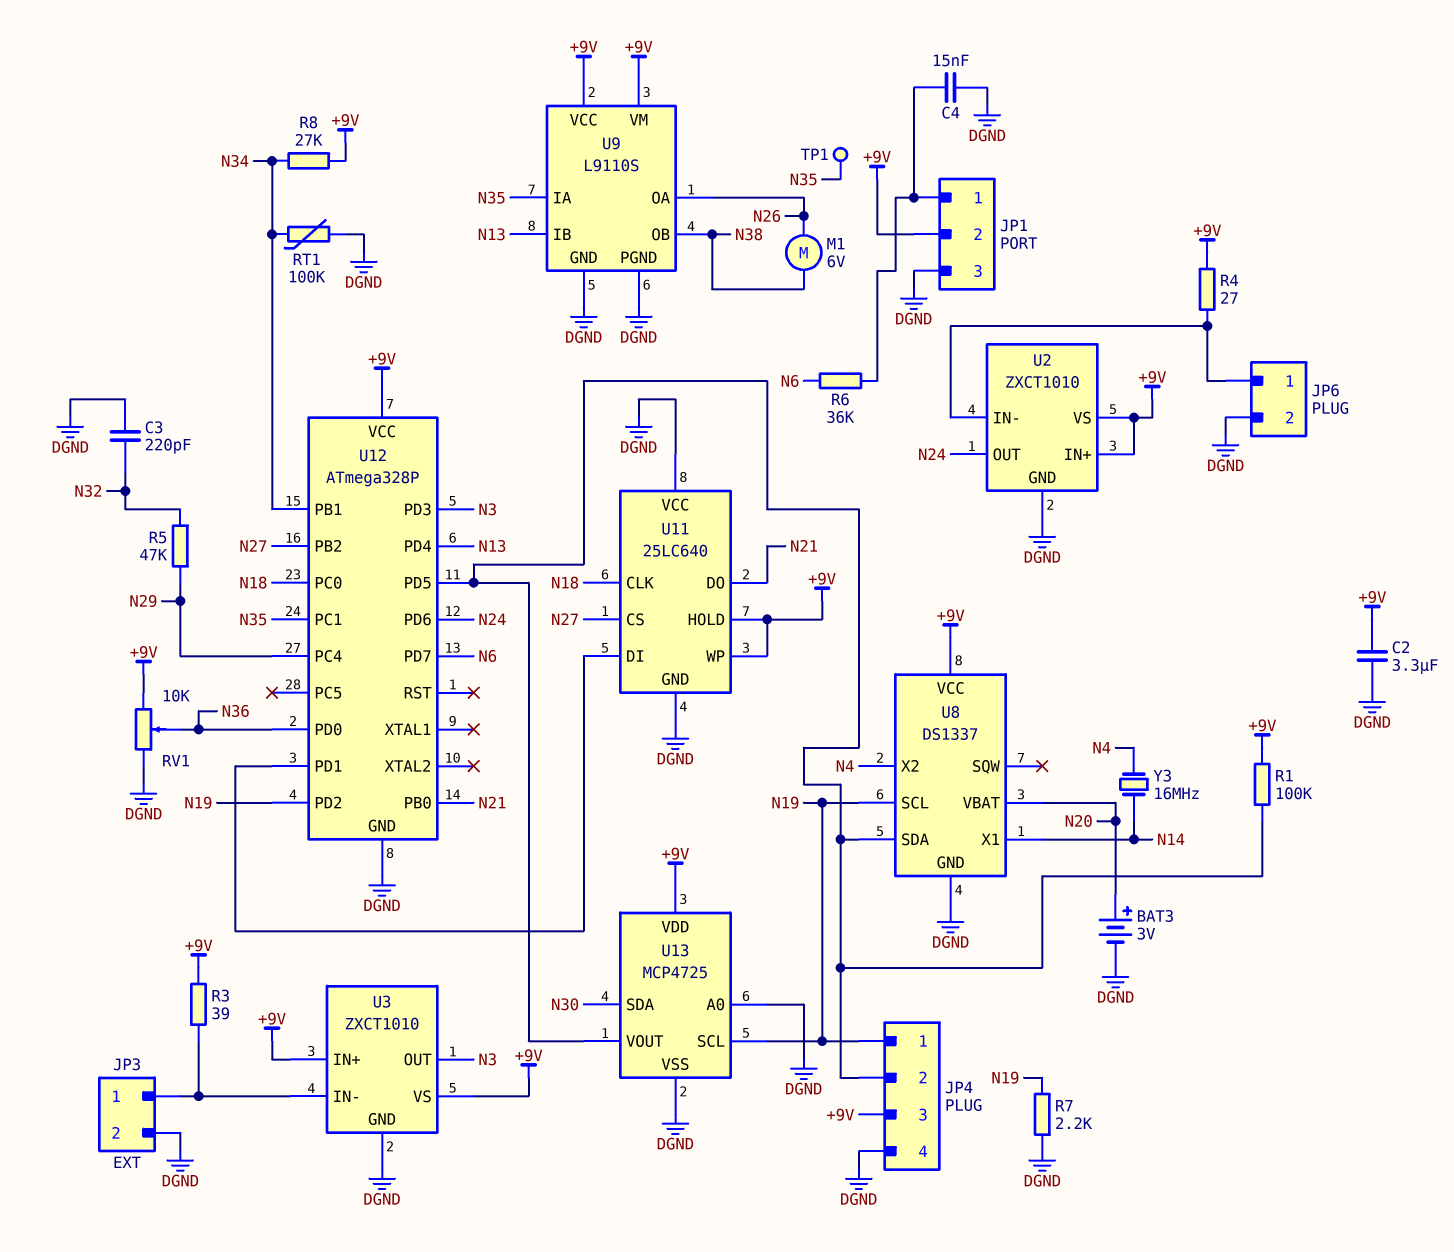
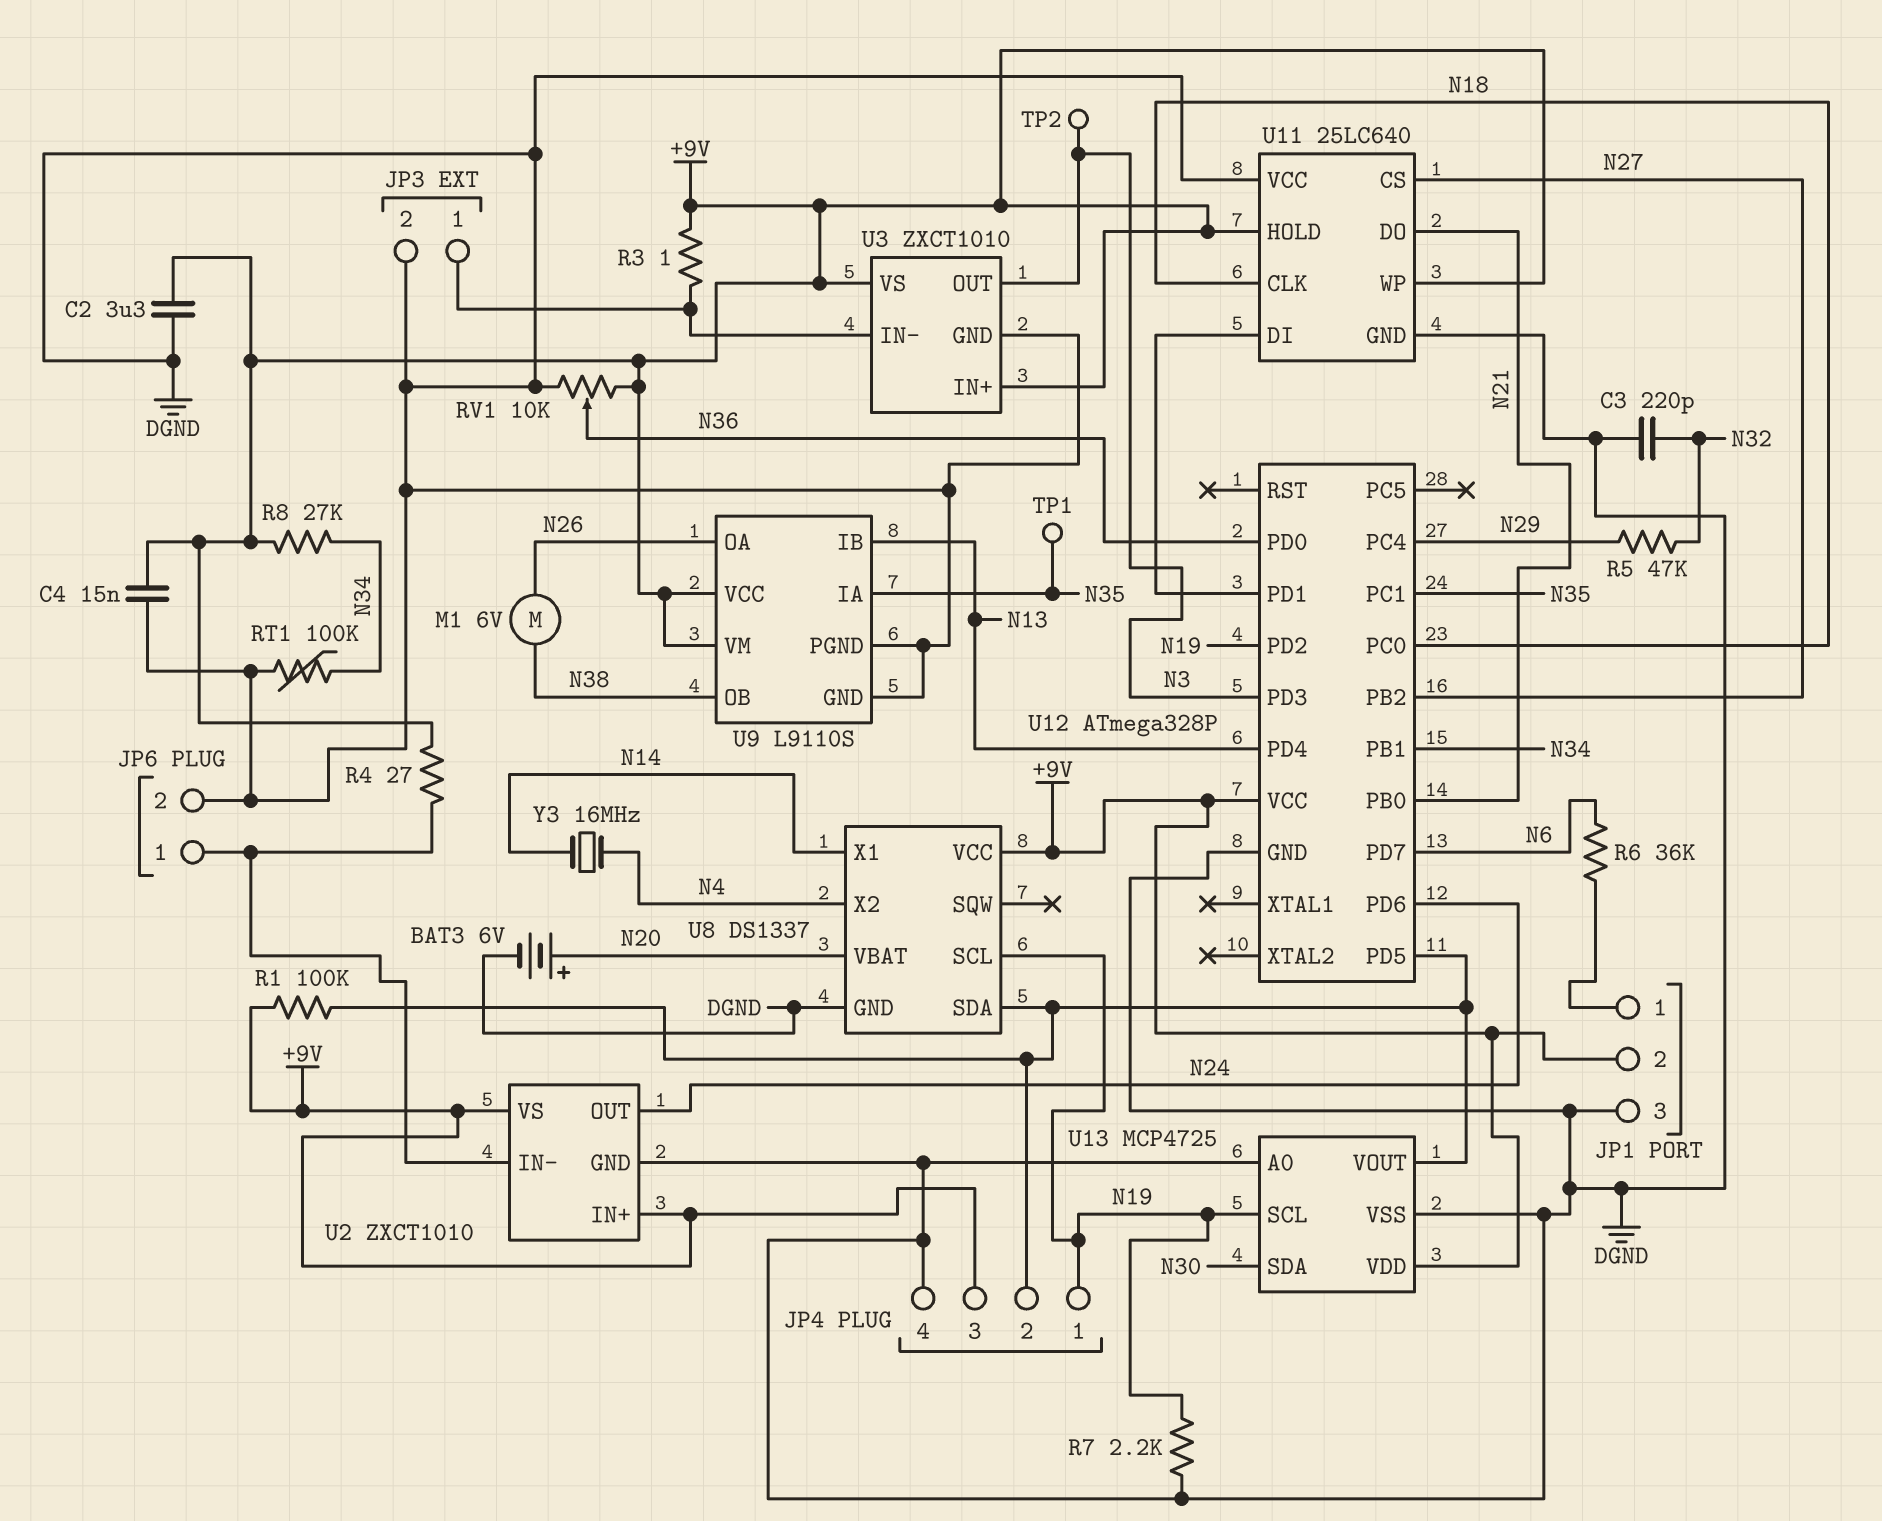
BAT3: 3V (plus N20, minus DGND) -> 6V (plus N20, minus DGND)
C4: 15nF (DGND, JP1/1) -> 15nF (+9V, DGND)
R3: 39 (+9V, JP3/1) -> 1 (+9V, JP3/1)
TP2: none -> test point (N3)

